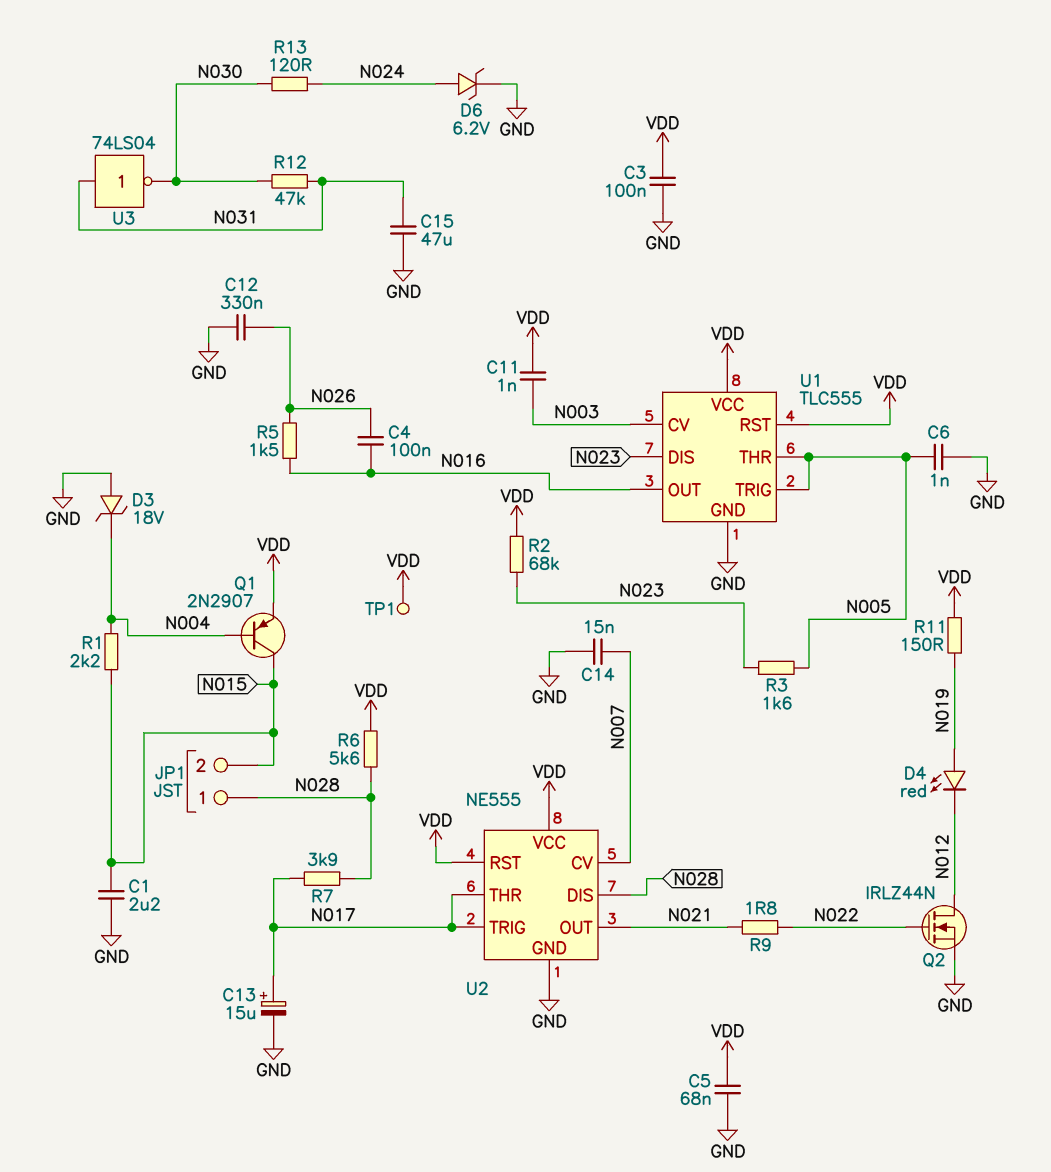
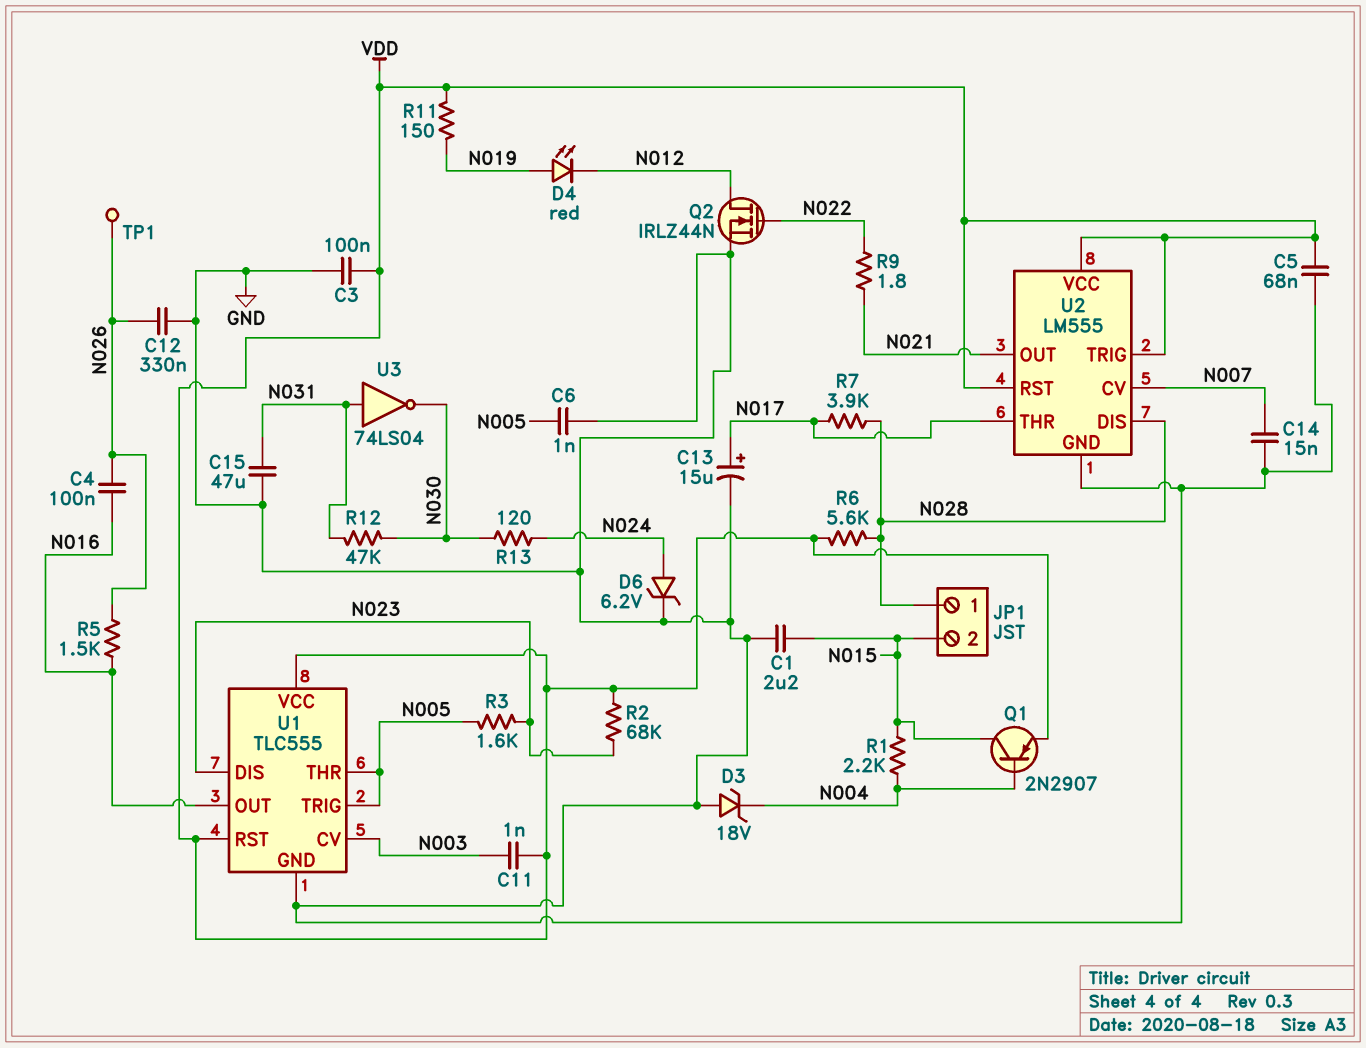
TP1: test point (VDD) -> test point (N026)
U2: NE555 -> LM555
U2 pin TRIG: N017 -> VDD

